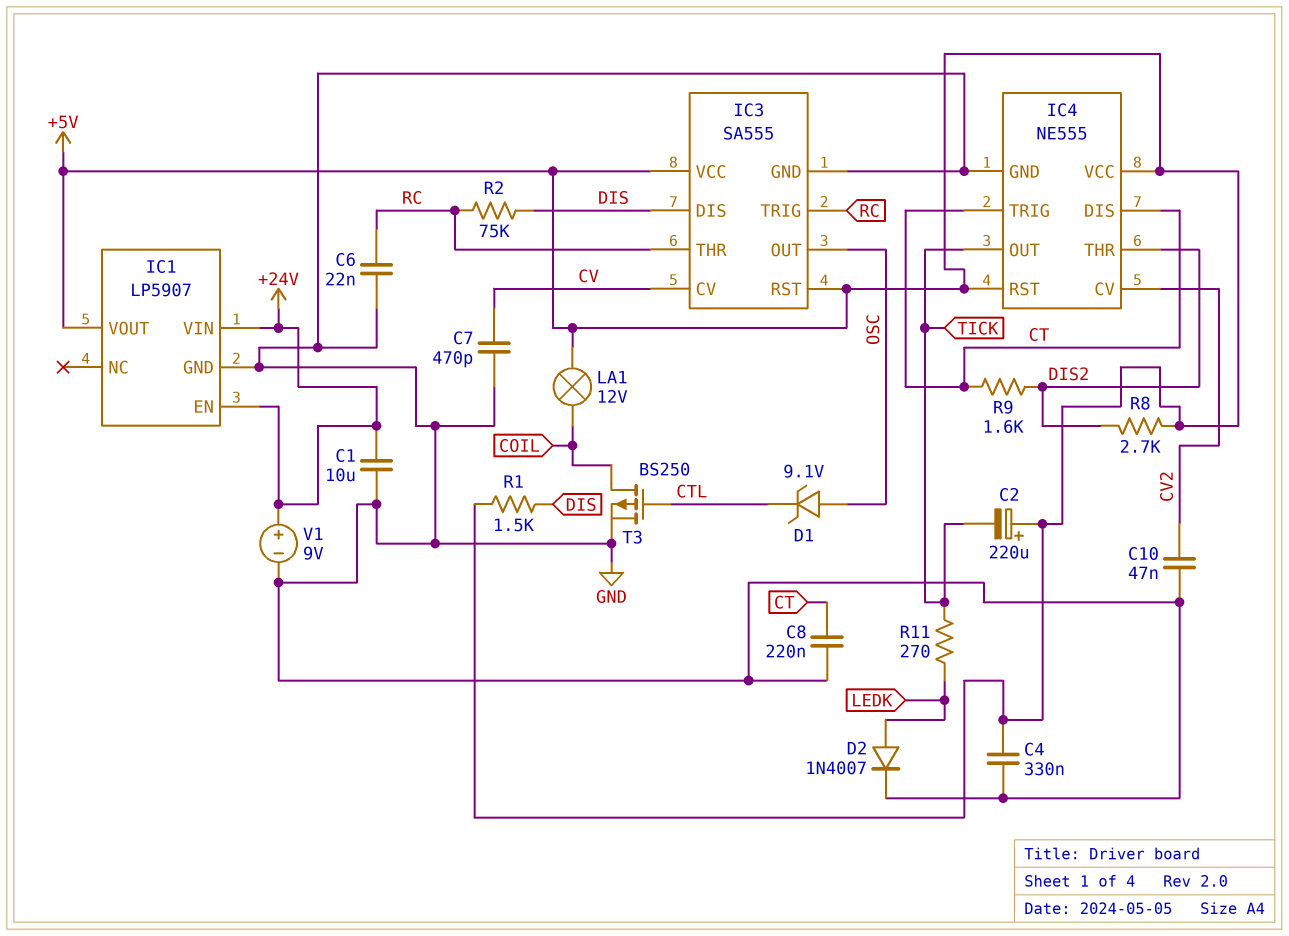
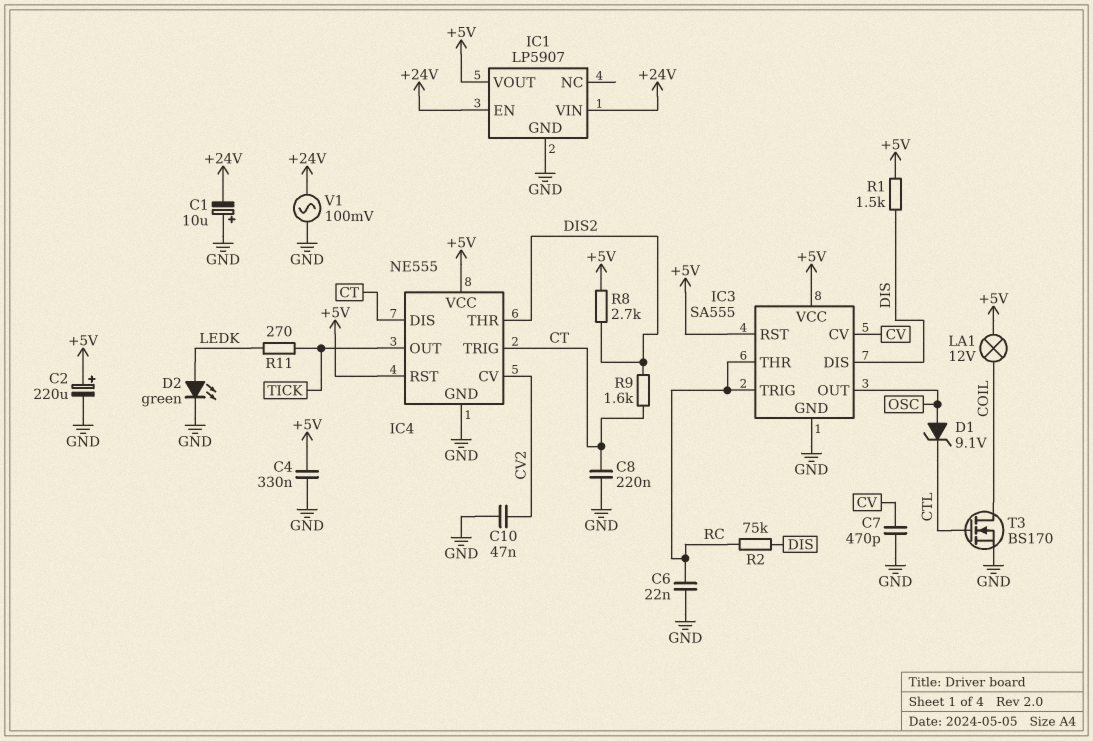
C1: 10uF (+24V, GND) -> 10uF (plus GND, minus +24V)
C2: 220uF (plus +5V, minus TICK) -> 220uF (plus +5V, minus GND)
D2: diode 1N4007 (A LEDK, K GND) -> LED green (A LEDK, K GND)
T3: PMOS BS250 (G CTL, D COIL, S GND) -> NMOS BS170 (G CTL, D COIL, S GND)
V1: 9V (plus +24V, minus GND) -> AC 100mV (+24V, GND)

